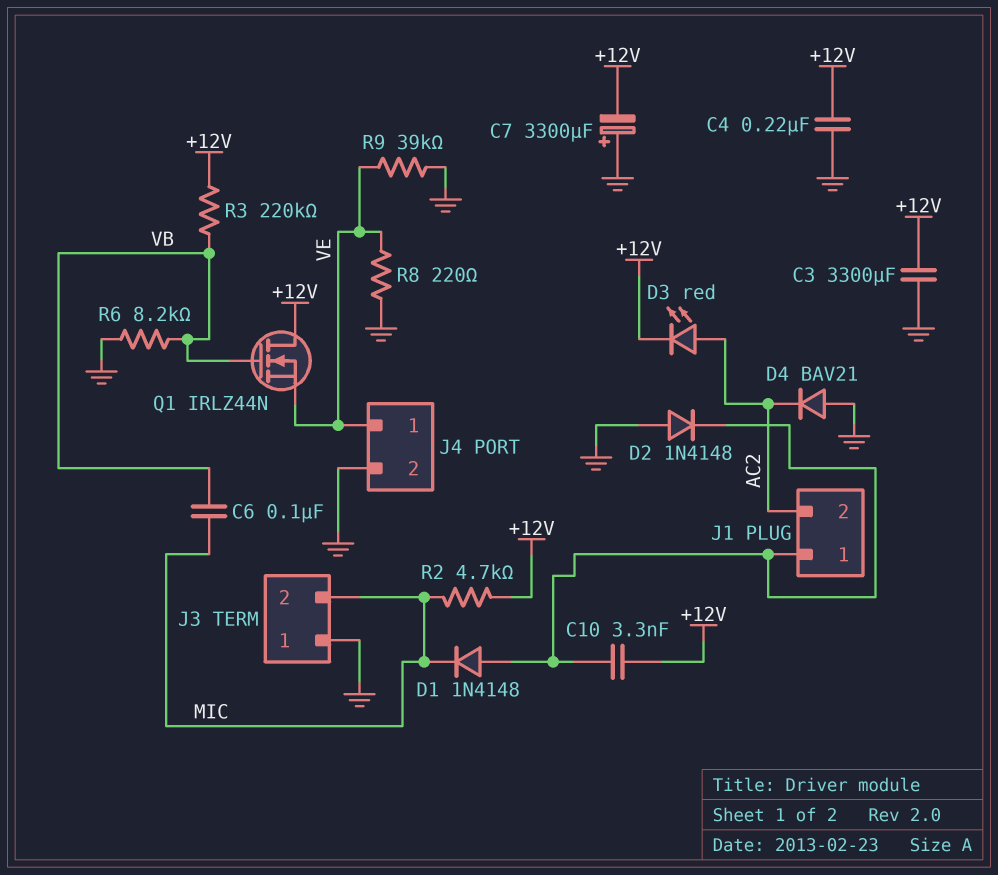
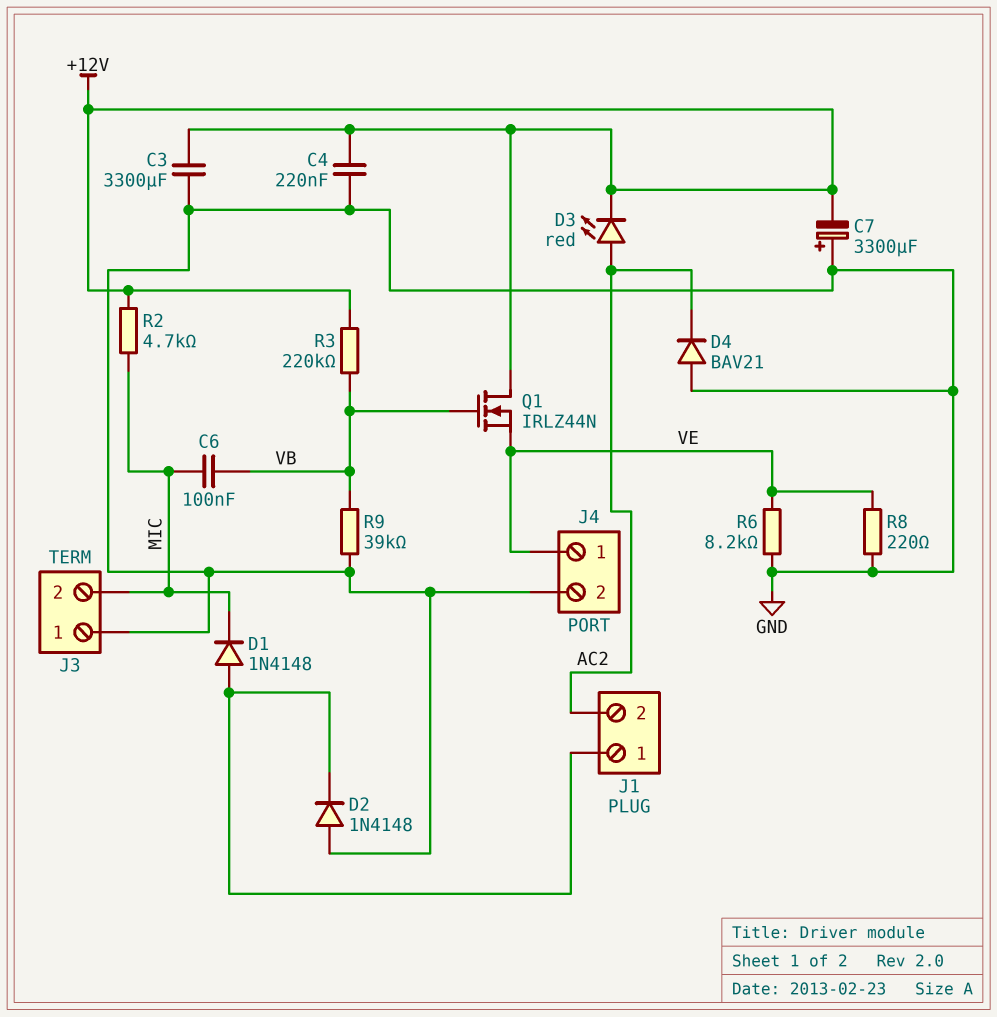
C10: 3.3nF (+12V, J1/1) -> none
R6: 8.2k (GND, VB) -> 8.2k (GND, VE)
R9: 39k (GND, VE) -> 39k (GND, VB)

